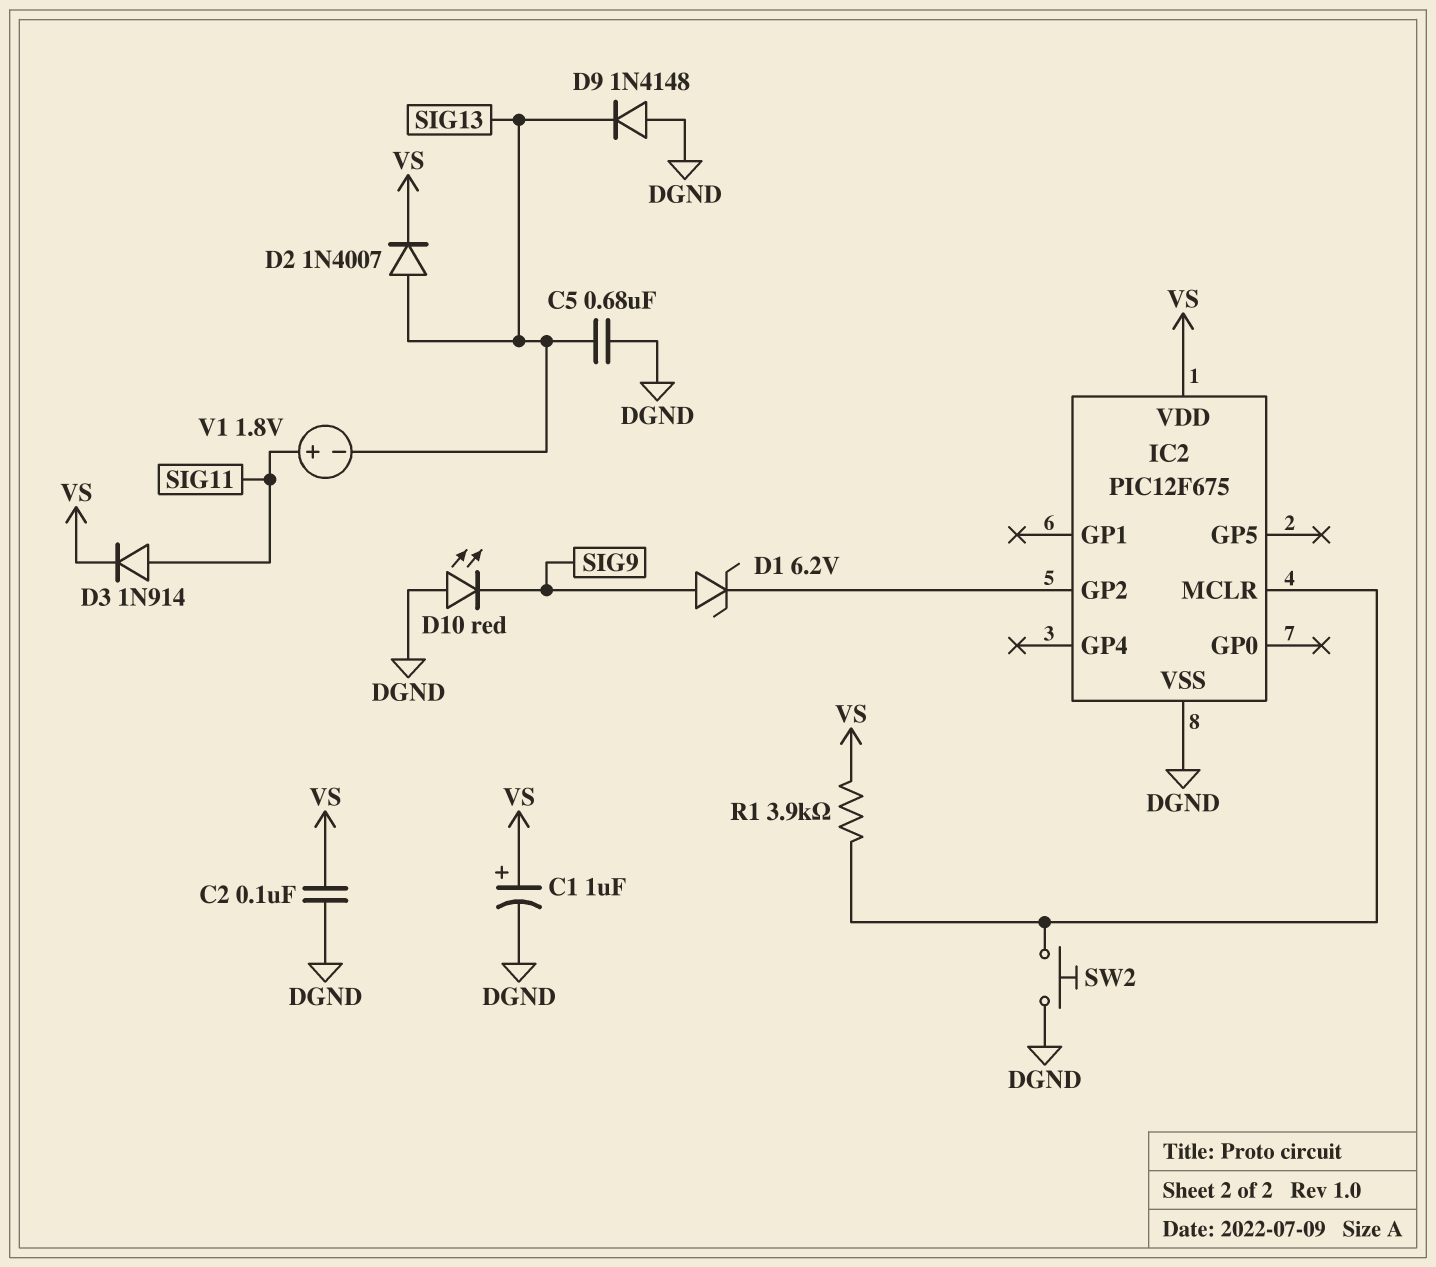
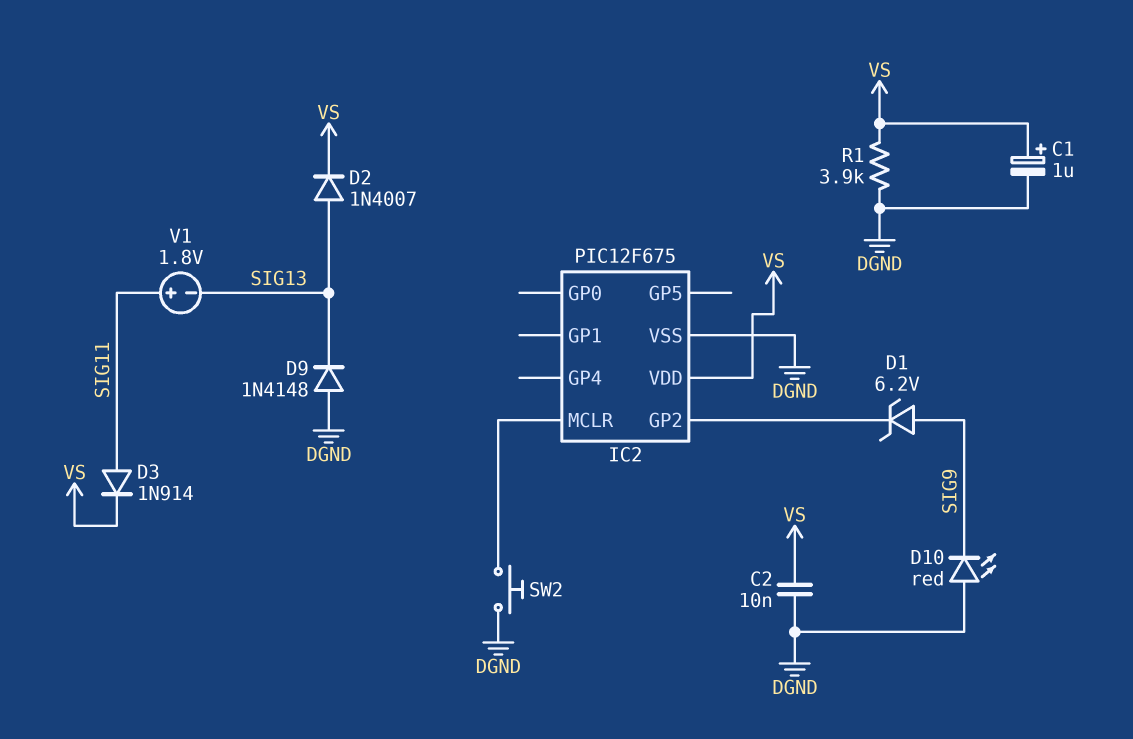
C2: 100nF (DGND, VS) -> 10nF (DGND, VS)
C5: 680nF (DGND, SIG13) -> none
R1: 3.9k (IC2/MCLR, VS) -> 3.9k (DGND, VS)

